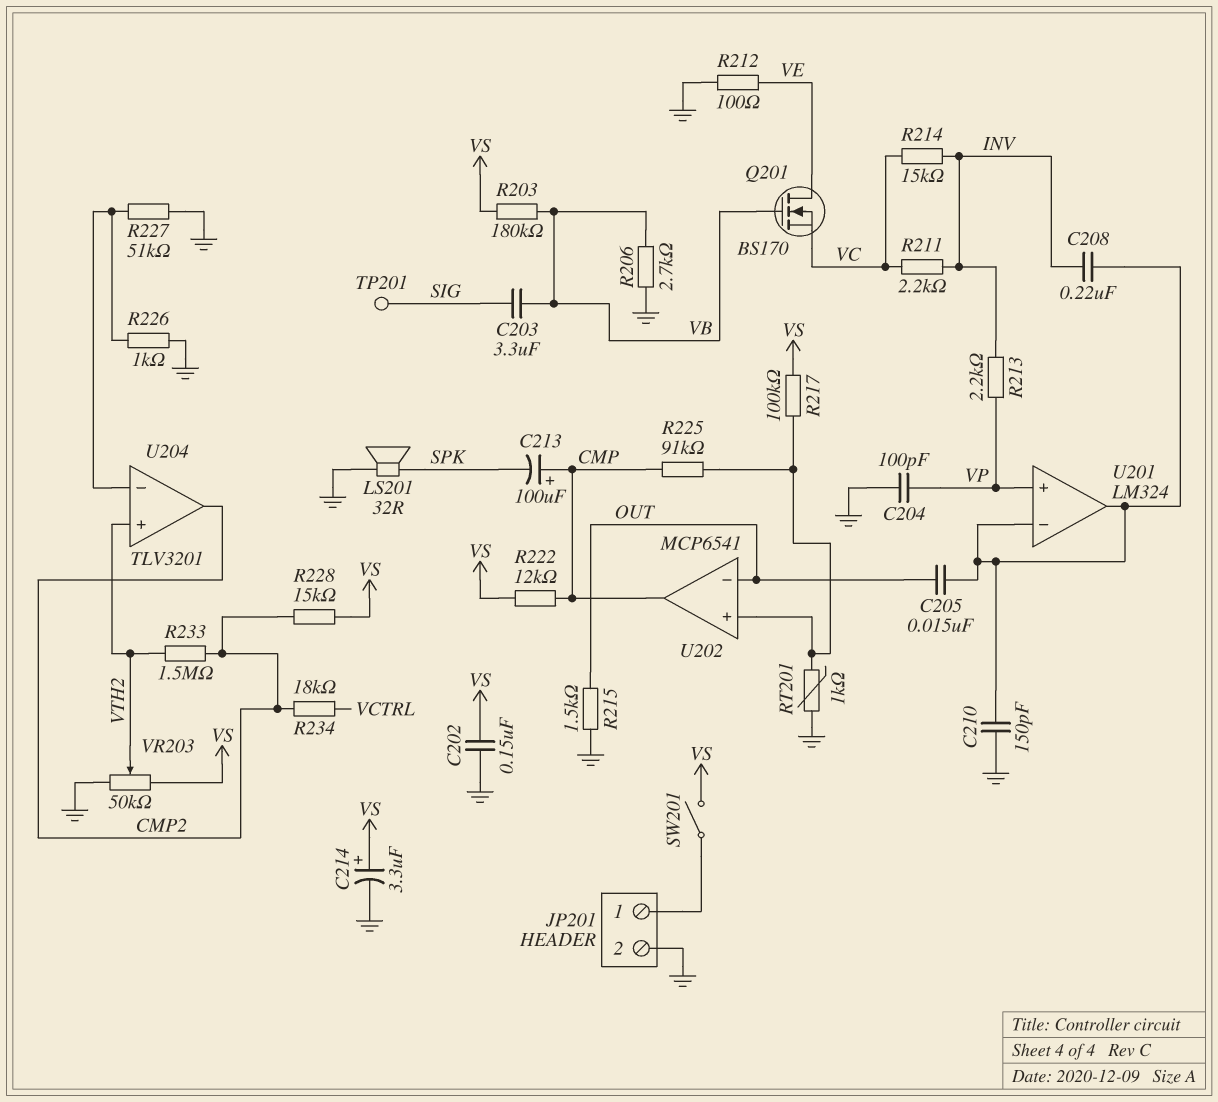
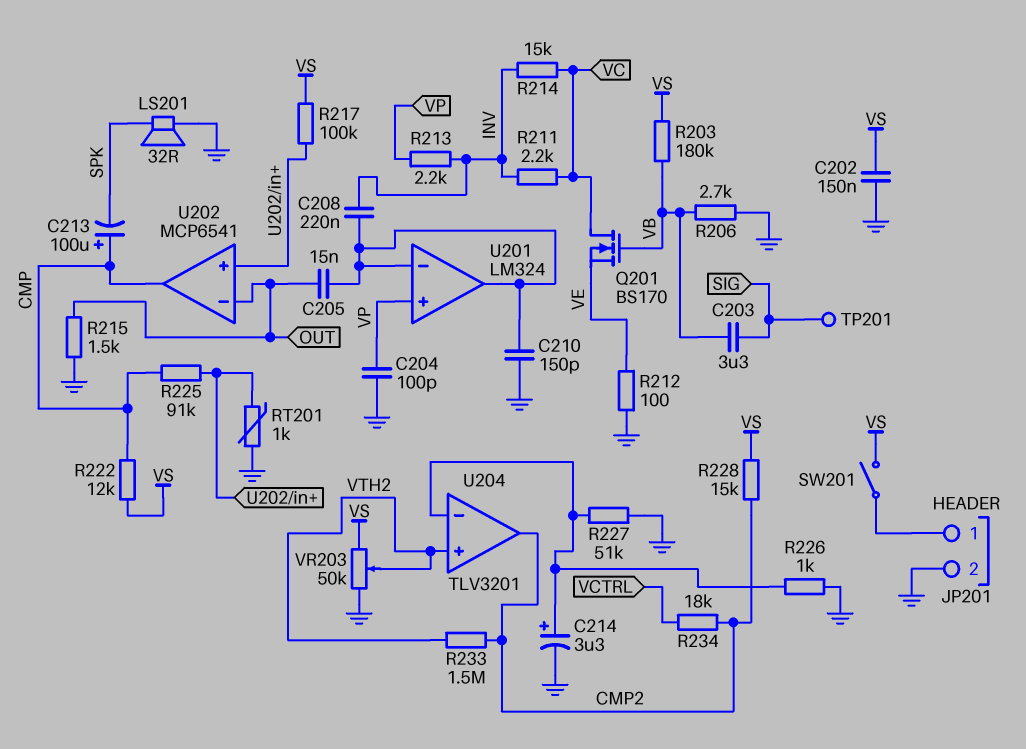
C214: 3.3uF (plus VS, minus GND) -> 3.3uF (plus U204/in-, minus GND)
Q201: NMOS BS170 (G VB, D VE, S VC) -> NMOS BS170 (G VB, D VC, S VE)

